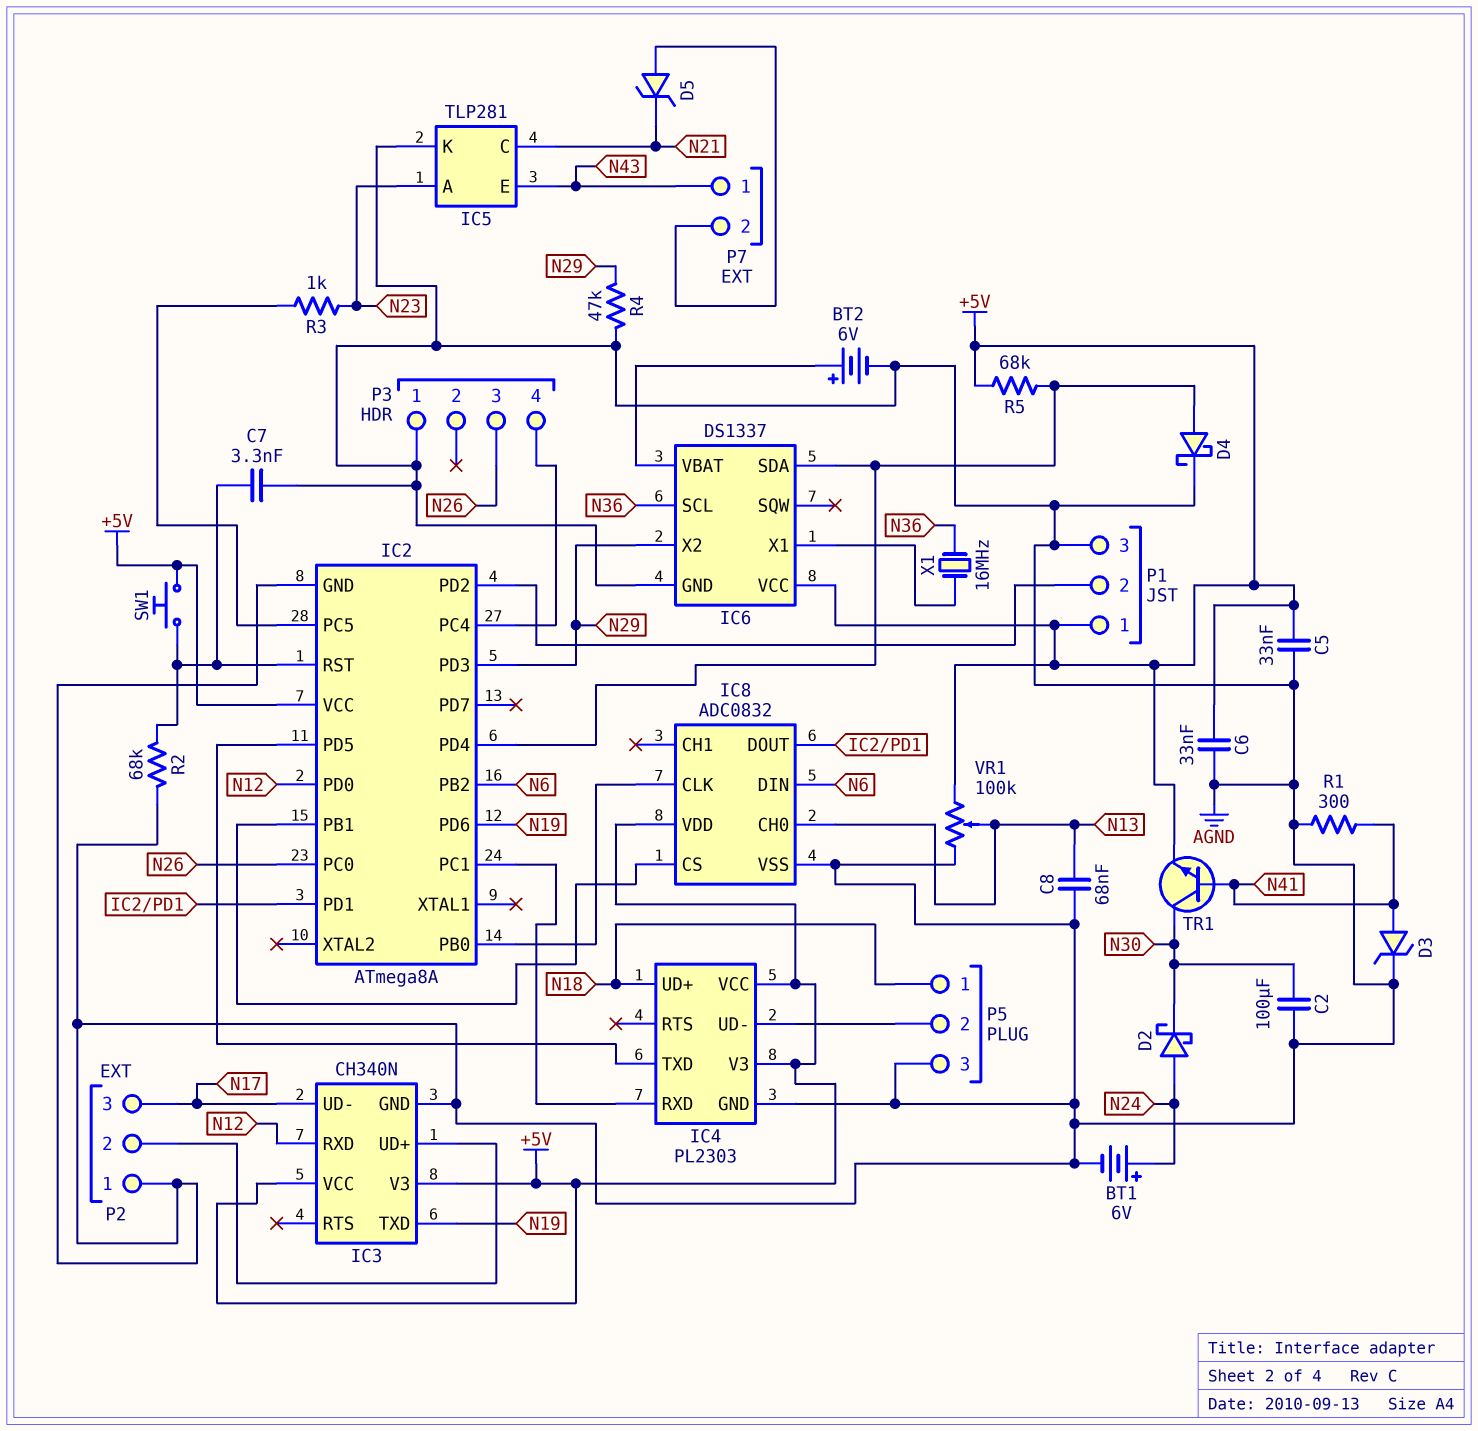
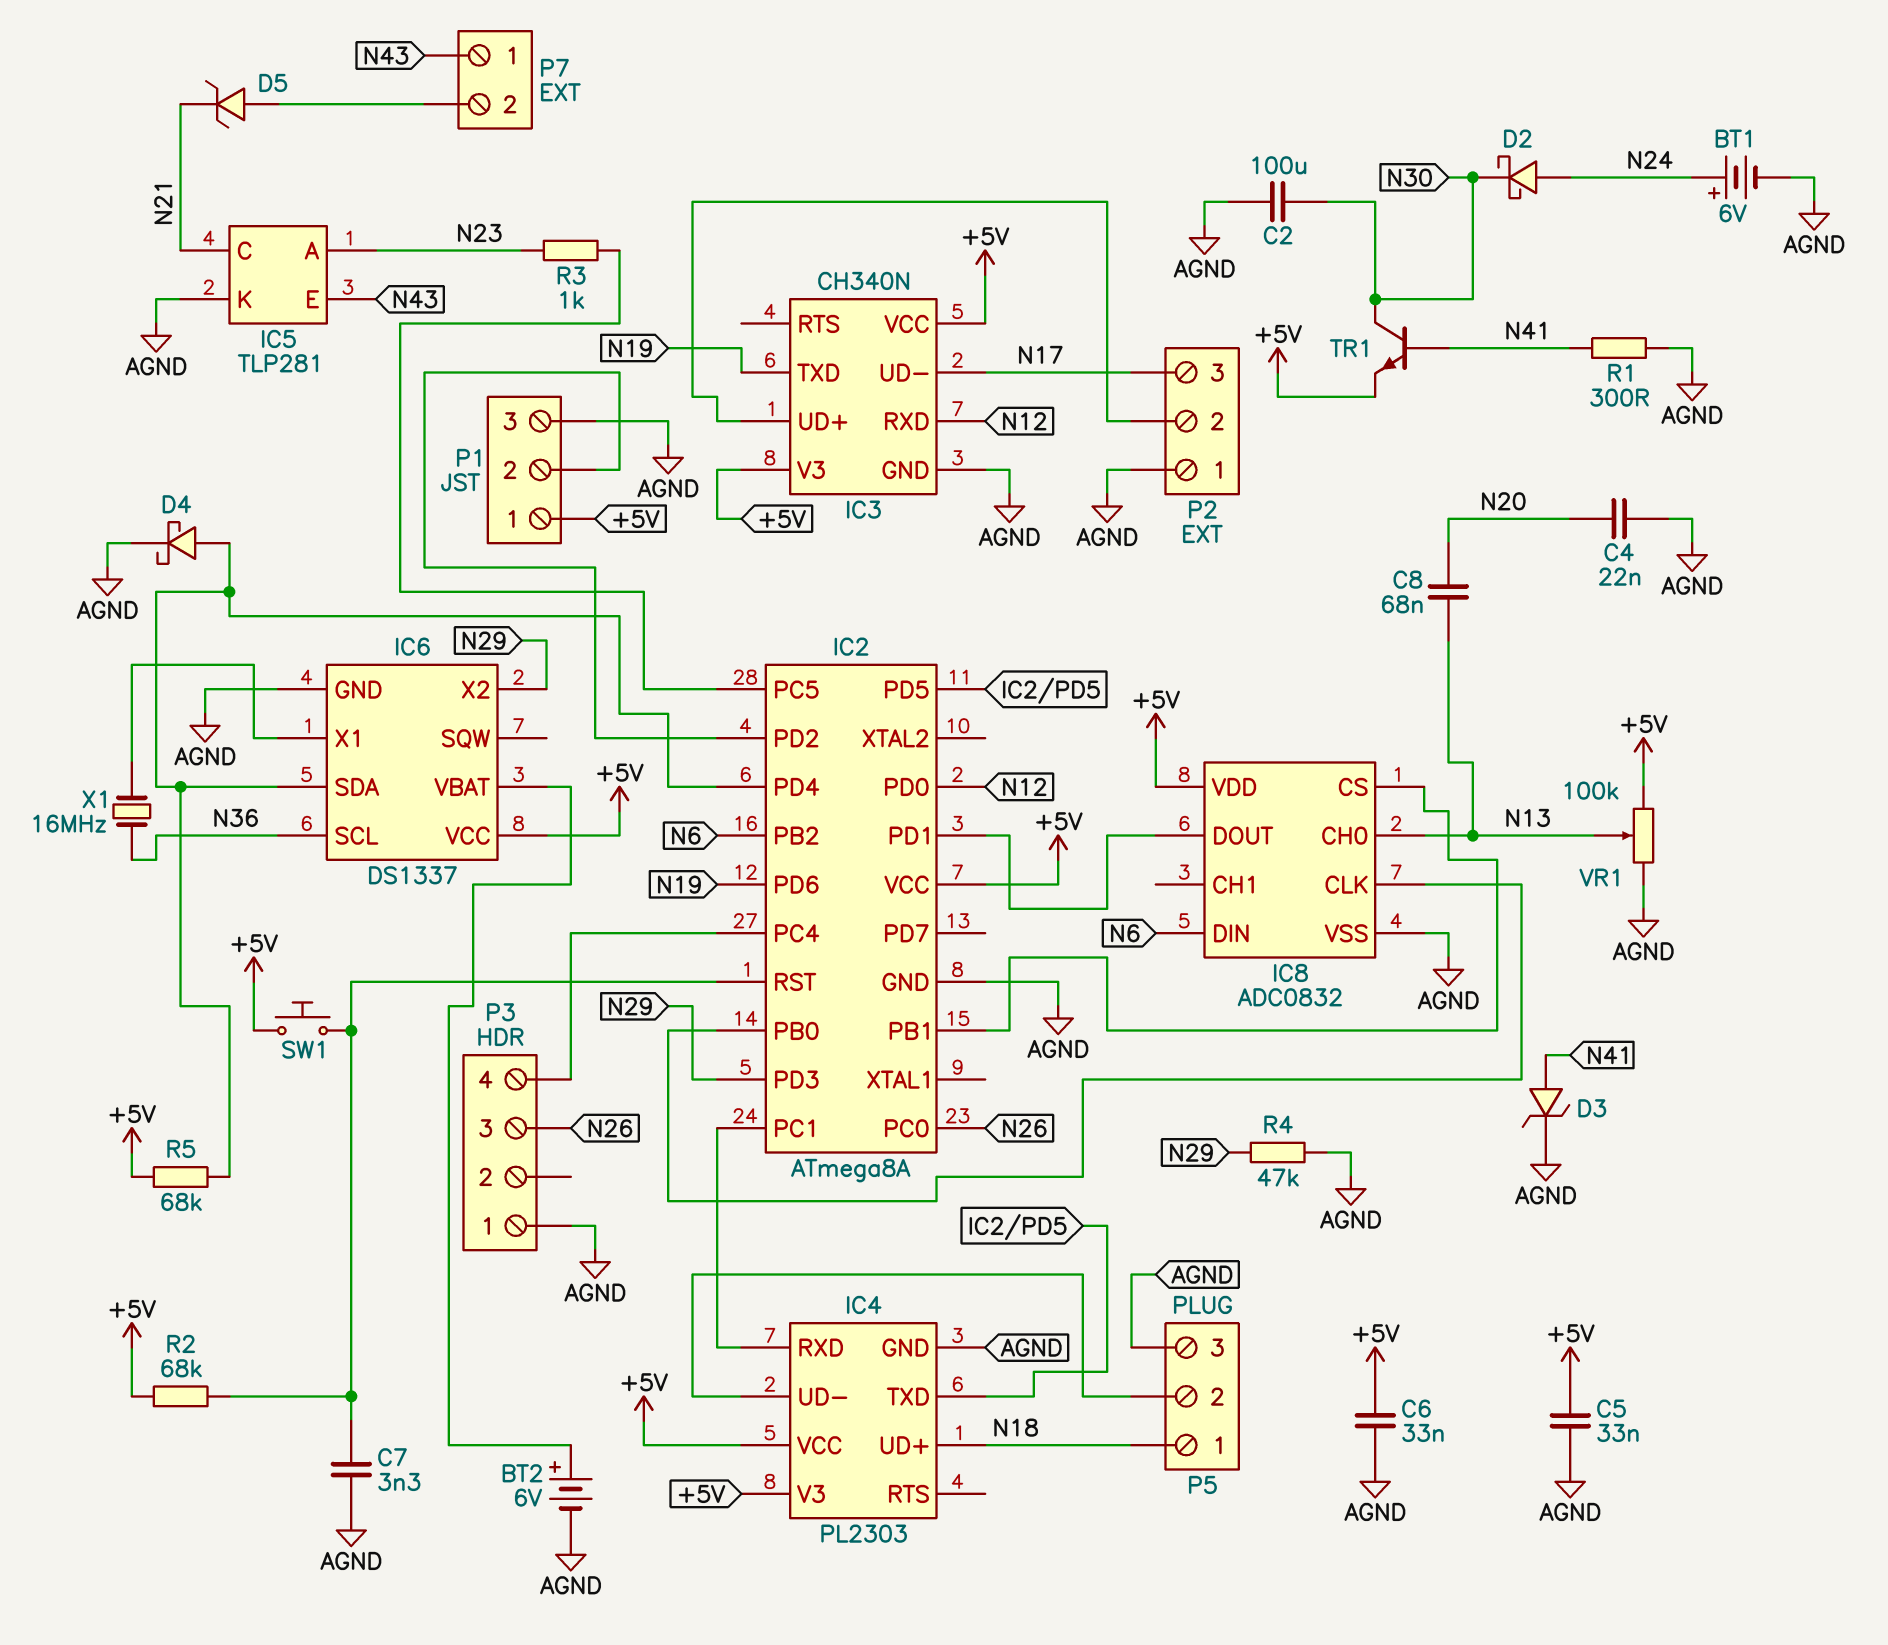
C4: none -> 22nF (AGND, N20)
C8: 68nF (AGND, N13) -> 68nF (N13, N20)
R2: 68k (AGND, IC2/RST) -> 68k (+5V, IC2/RST)

